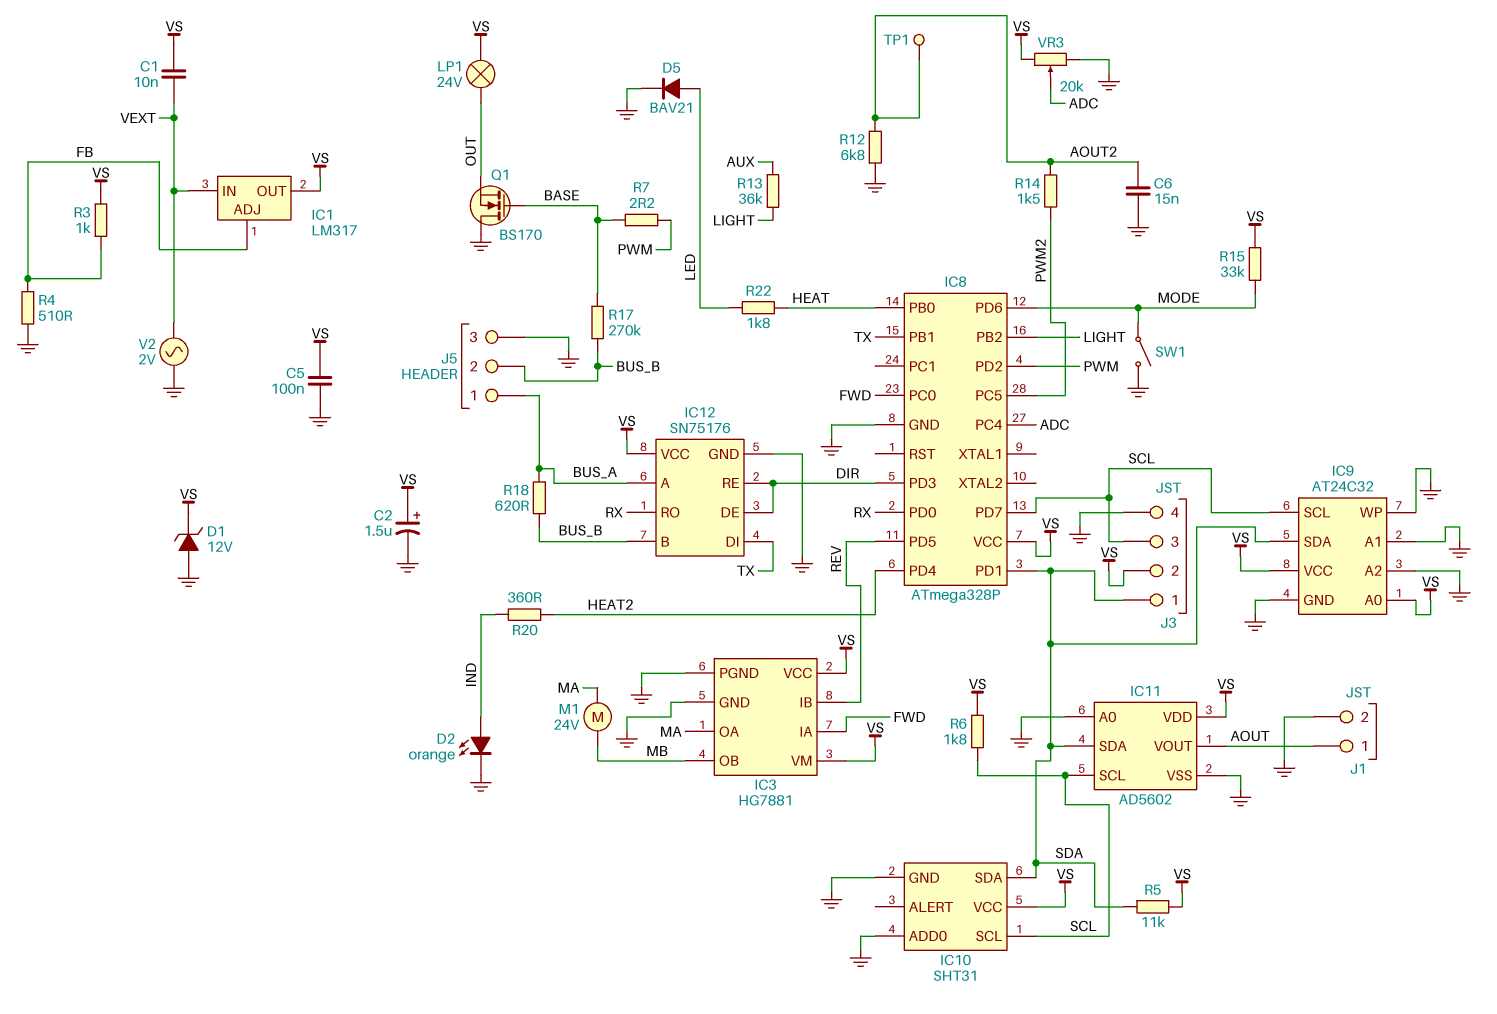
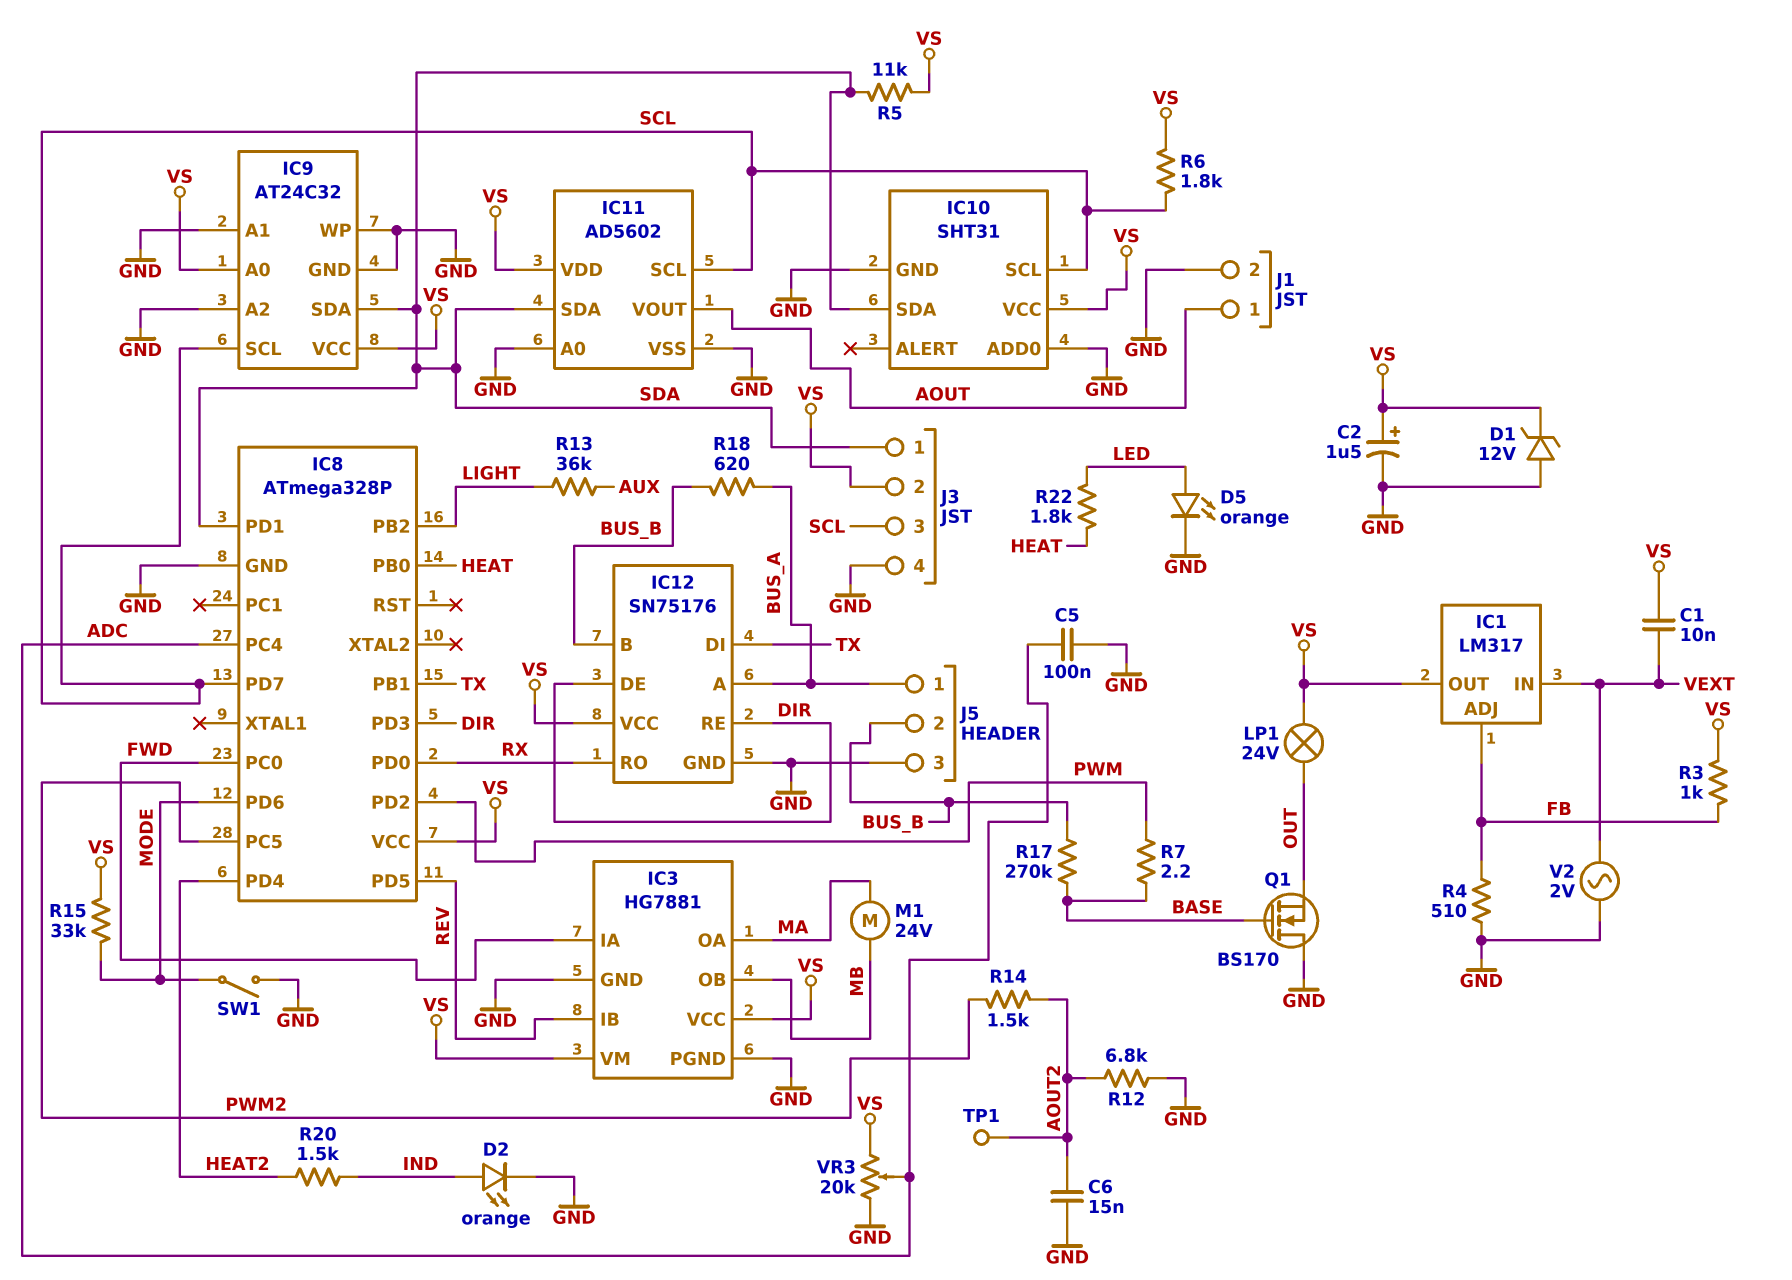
C5: 100nF (GND, VS) -> 100nF (ADC, GND)
D5: diode BAV21 (A LED, K GND) -> LED orange (A LED, K GND)
R20: 360 (HEAT2, IND) -> 1.5k (HEAT2, IND)

